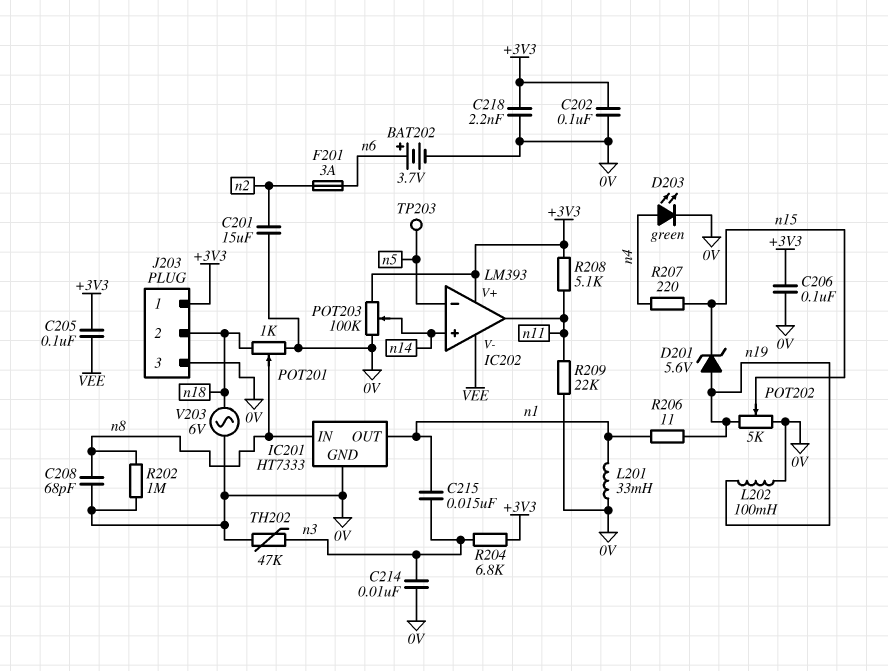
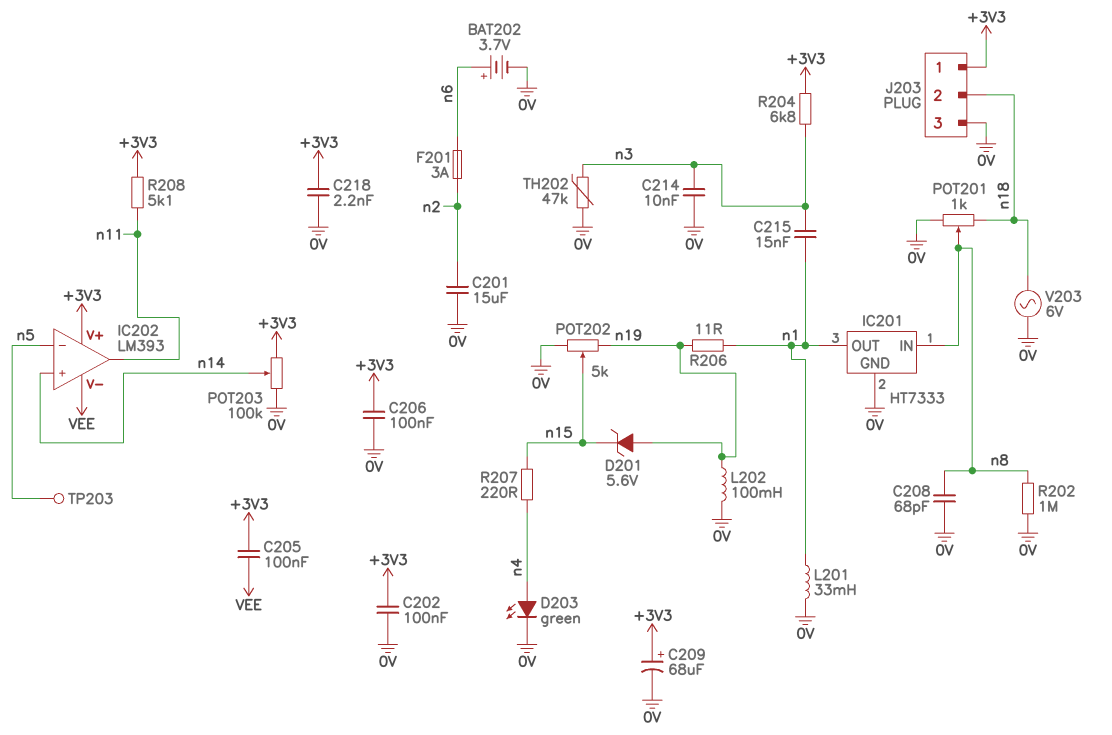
C209: none -> 68uF (plus +3V3, minus 0V)
R209: 22k (0V, n11) -> none

